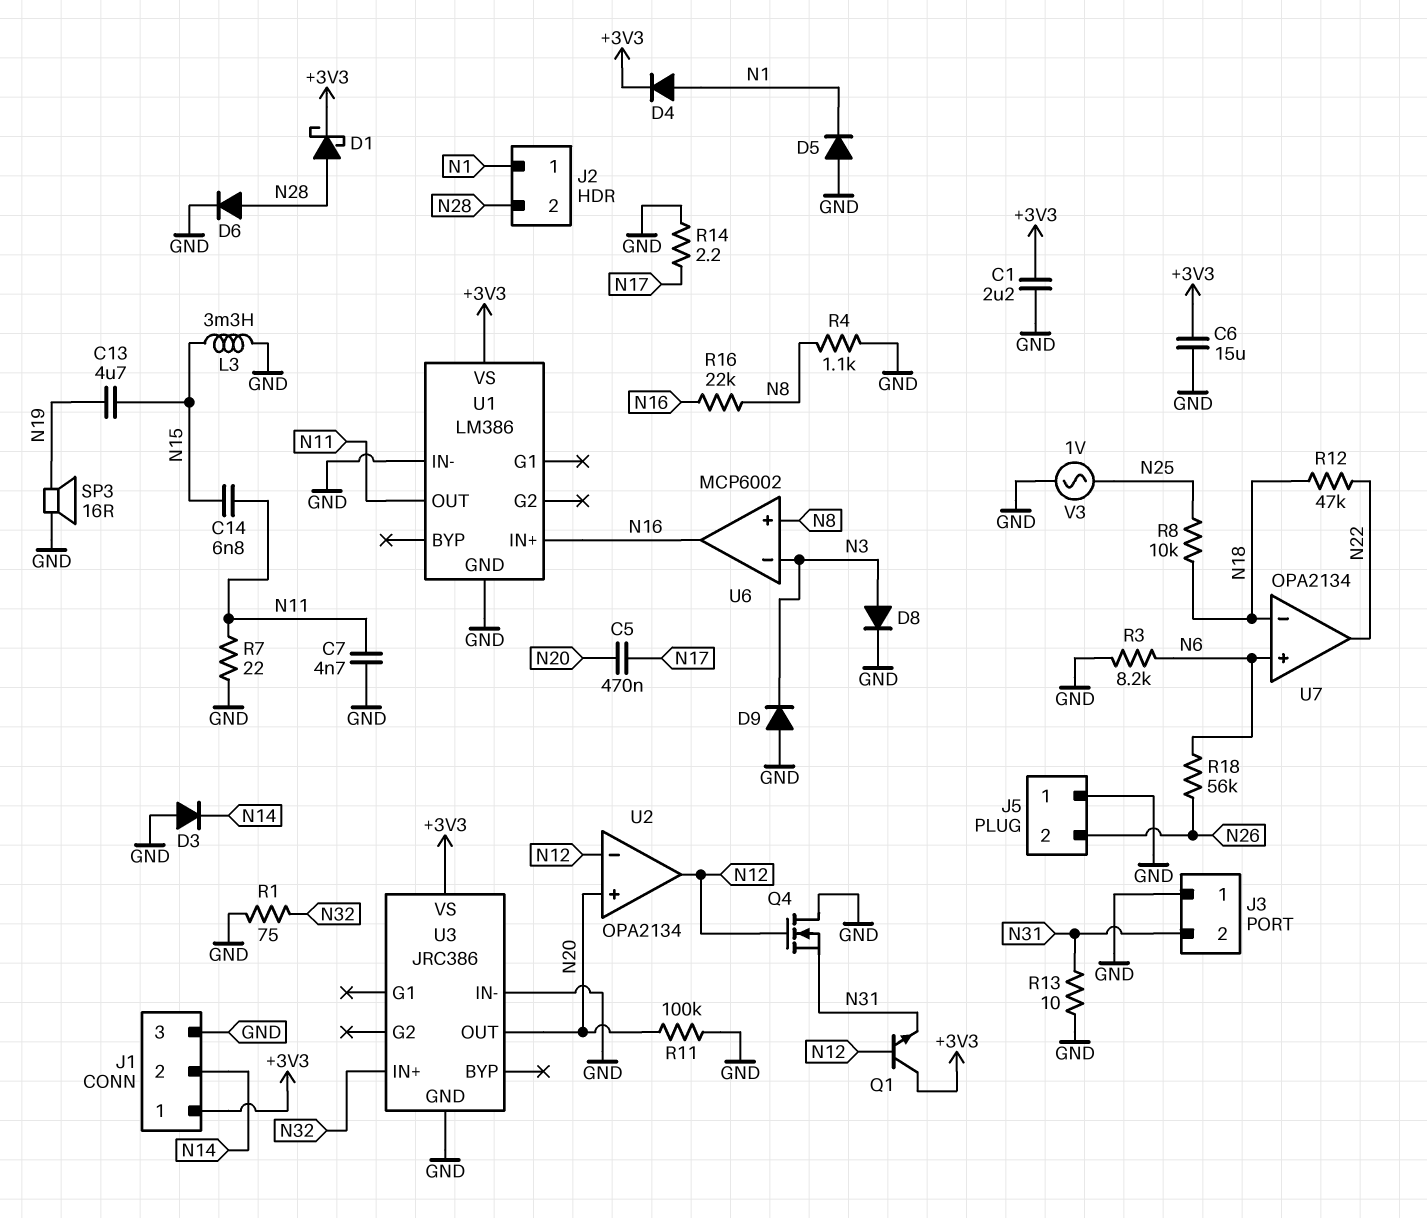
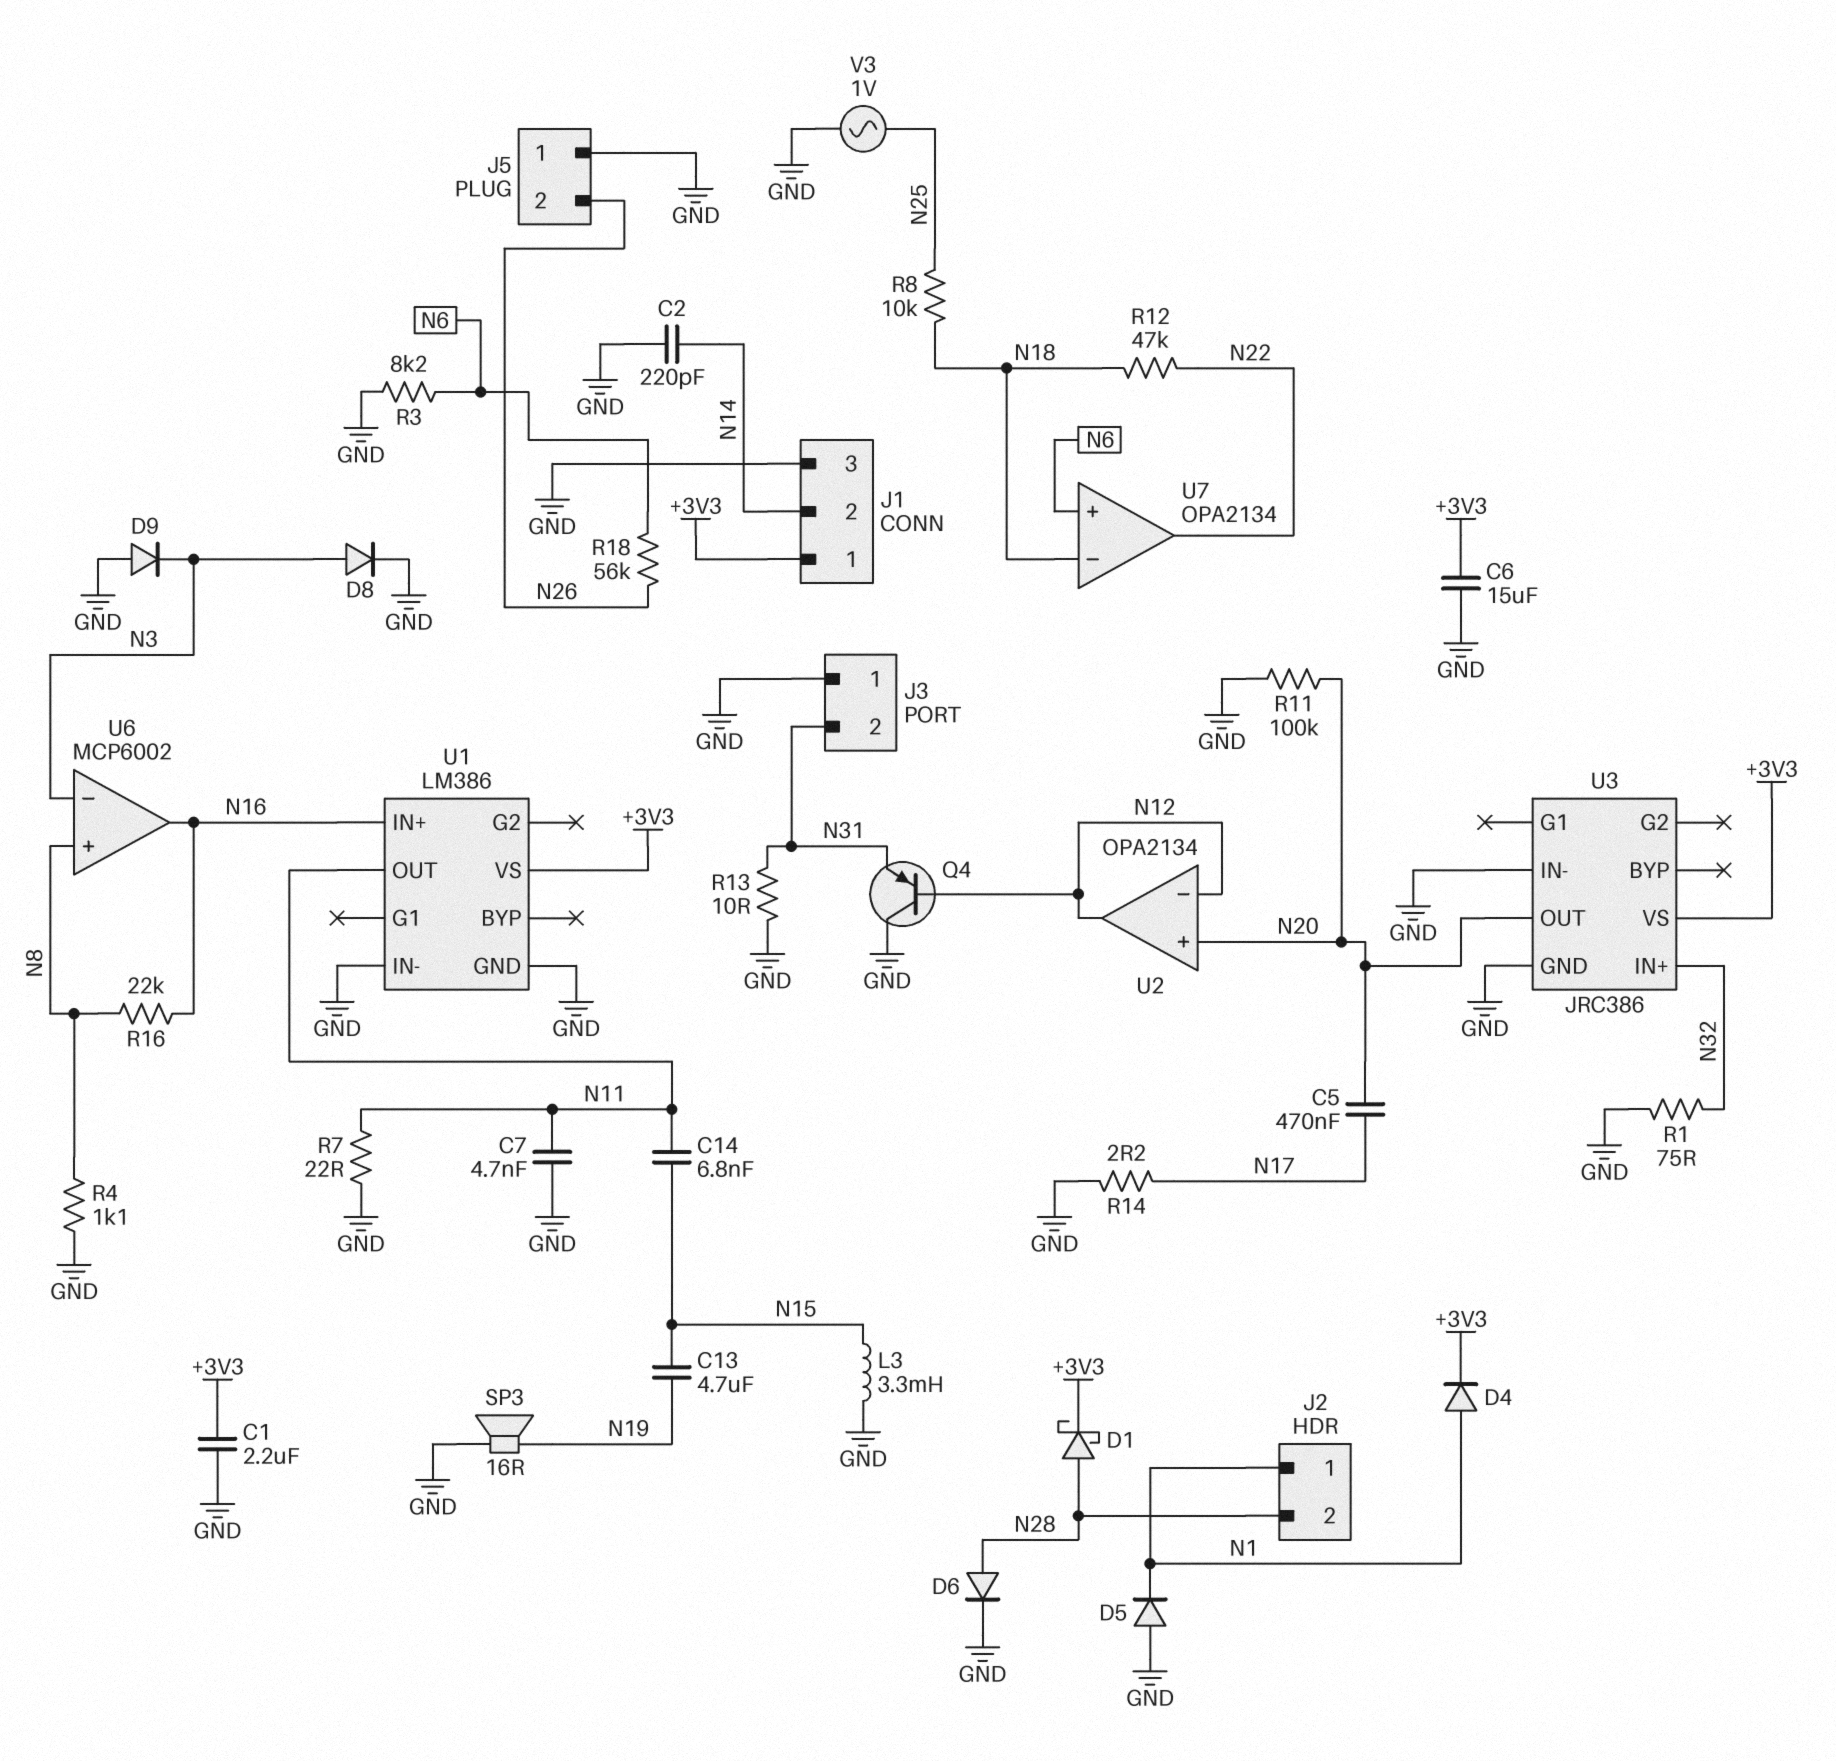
C2: none -> 220pF (GND, N14)
D3: diode (A GND, K N14) -> none
Q1: NPN (B N12, C +3V3, E N31) -> none
Q4: NMOS (G N12, D GND, S N31) -> PNP (B N12, C GND, E N31)

